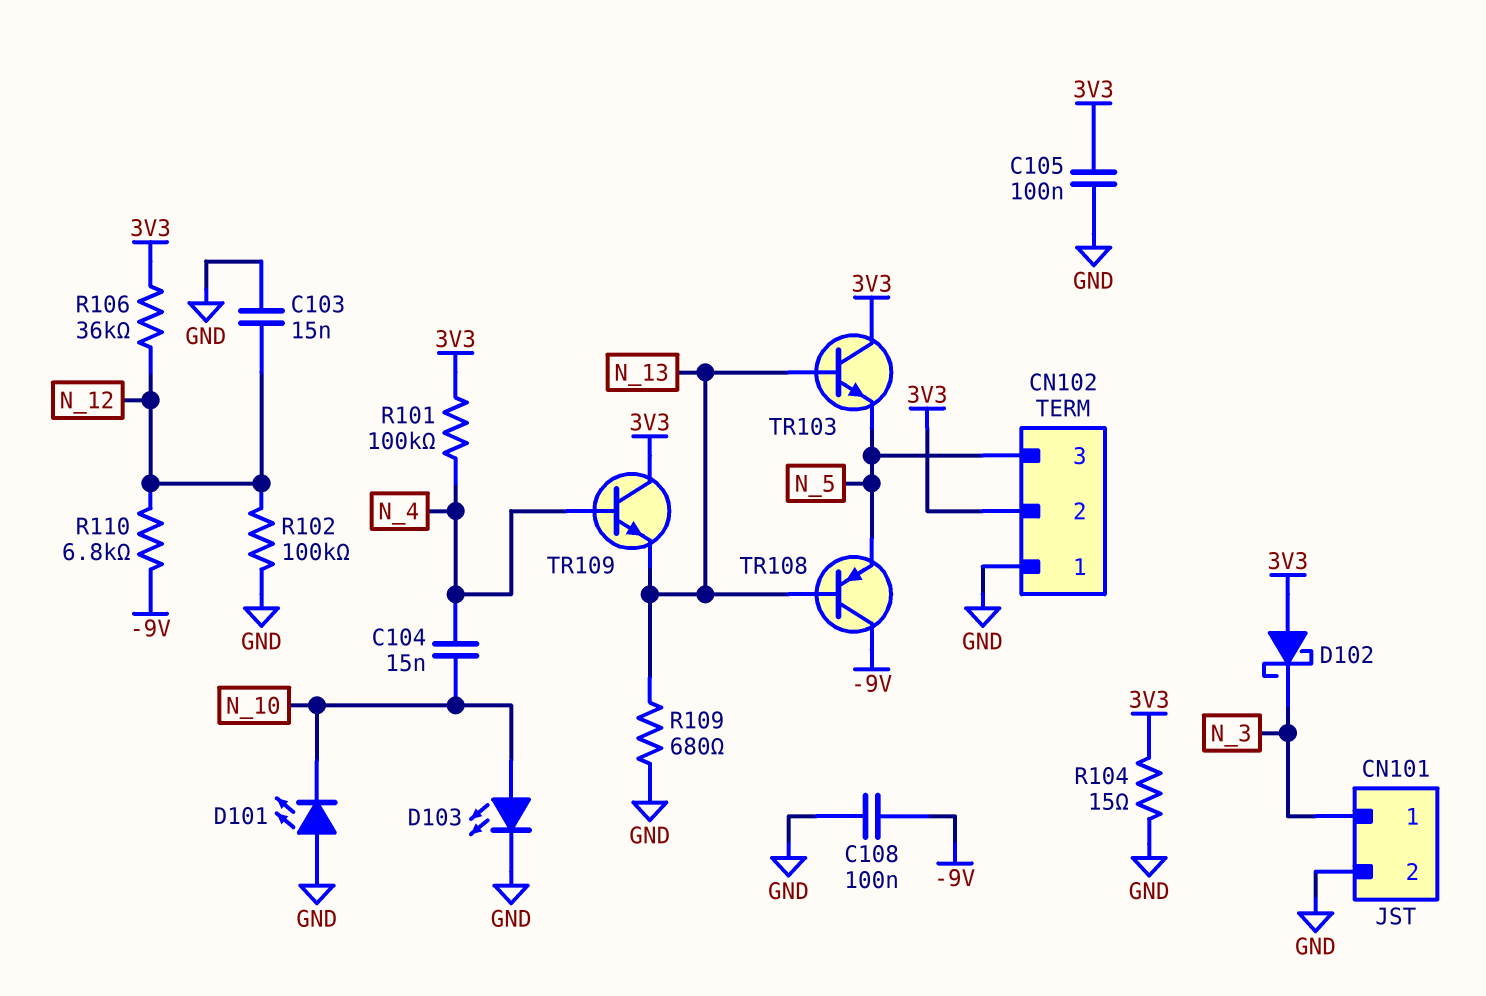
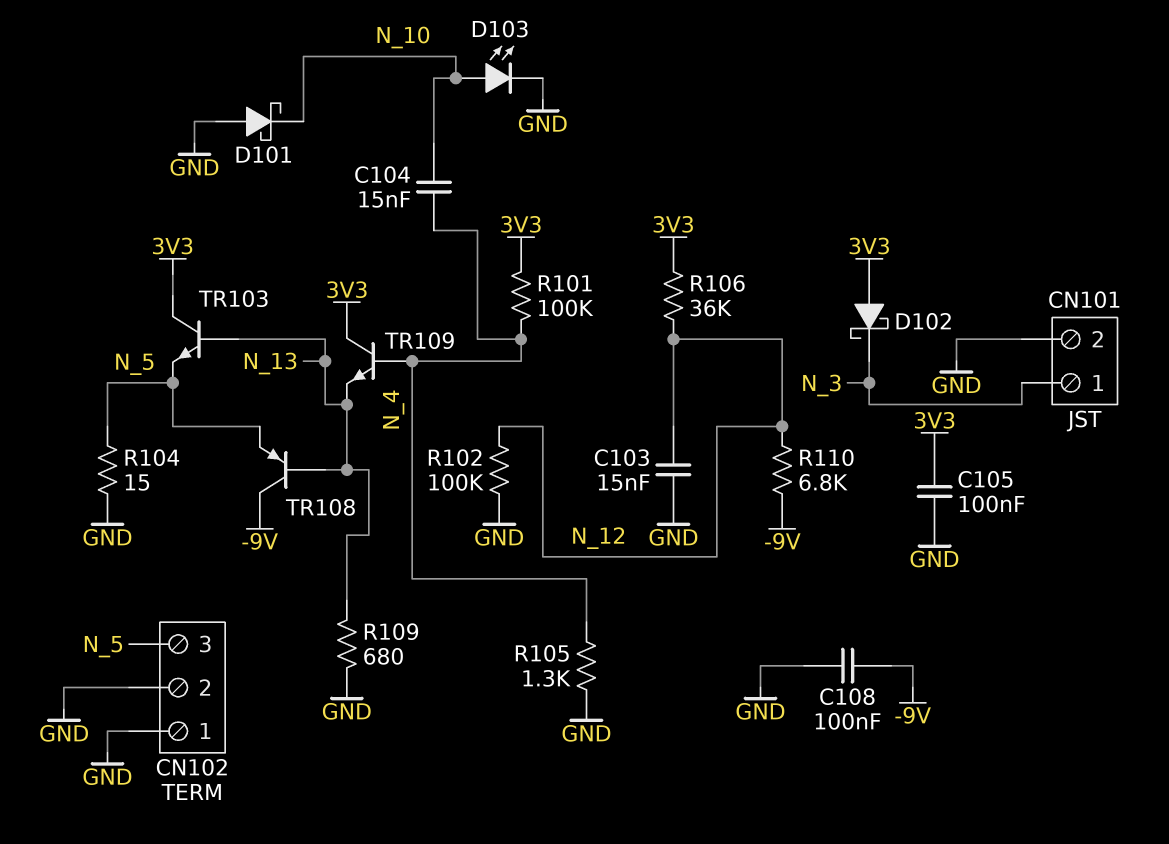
CN102 pin 2: 3V3 -> GND
D101: LED (A GND, K N_10) -> schottky (A GND, K N_10)
R104: 15 (3V3, GND) -> 15 (GND, N_5)
R105: none -> 1.3k (GND, N_4)

